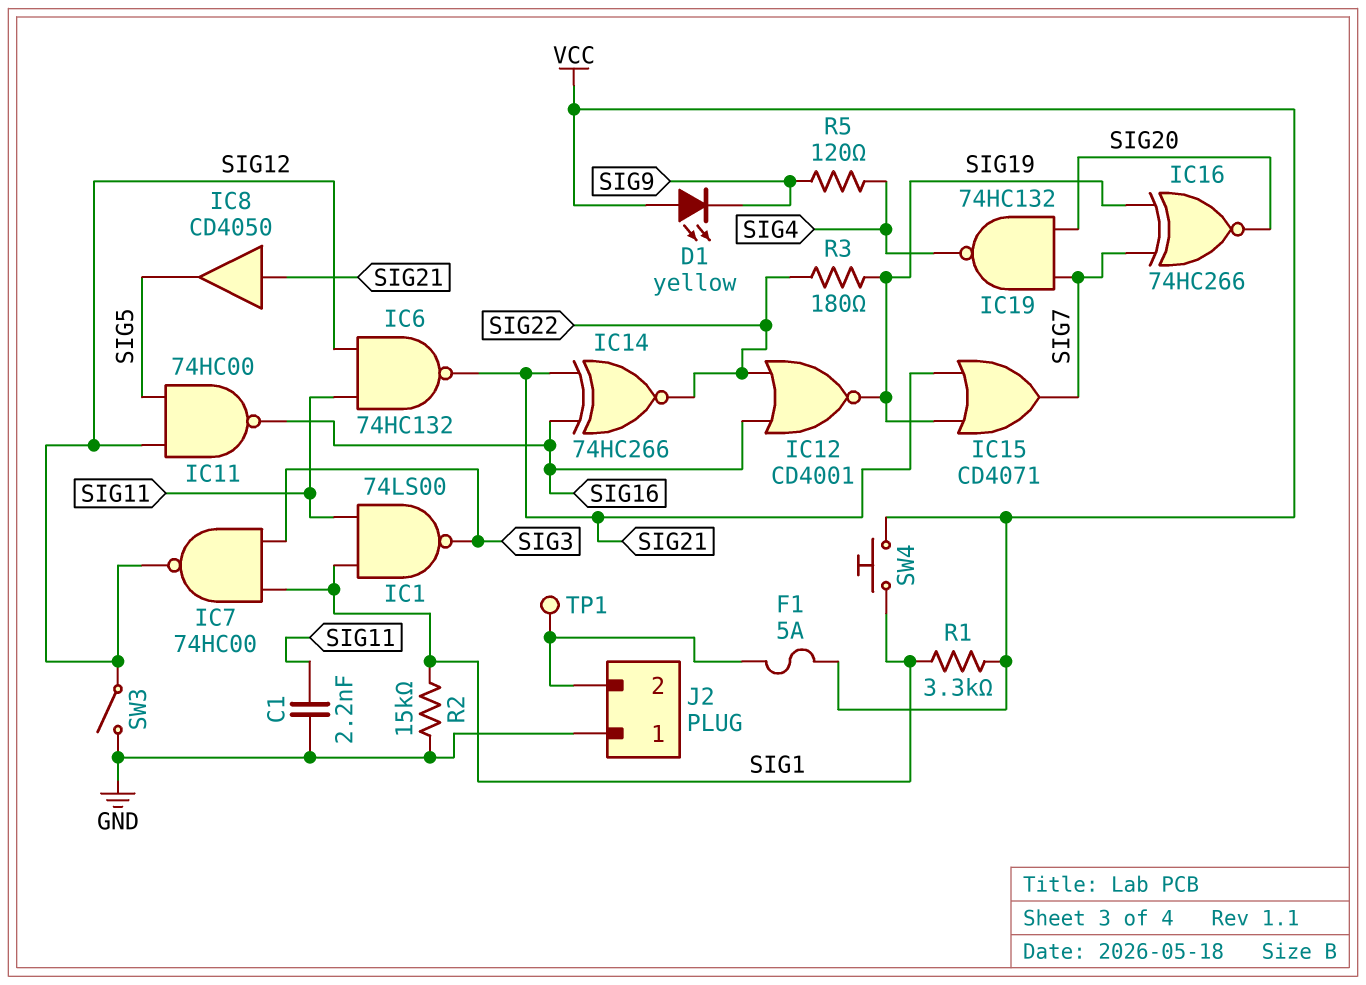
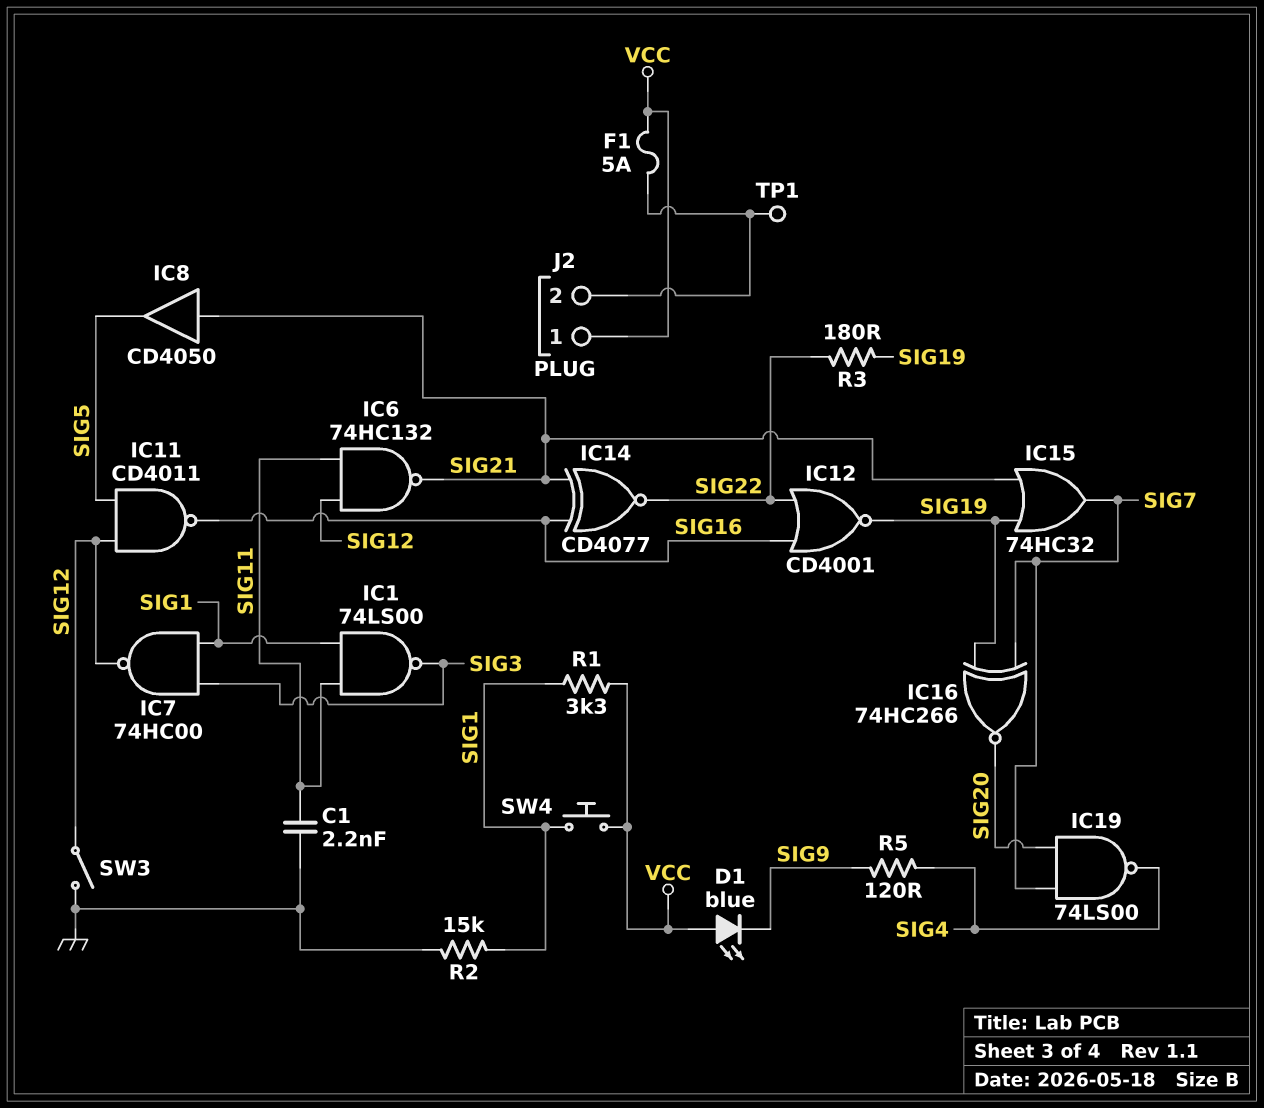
D1: LED yellow (A VCC, K SIG9) -> LED blue (A VCC, K SIG9)
IC11: NAND 74HC00 (in SIG5, in SIG12, out SIG16) -> NAND CD4011 (in SIG5, in SIG12, out SIG16)
IC14: XNOR 74HC266 (in SIG16, in SIG21, out SIG22) -> XNOR CD4077 (in SIG16, in SIG21, out SIG22)
IC15: OR CD4071 (in SIG19, in SIG21, out SIG7) -> OR 74HC32 (in SIG19, in SIG21, out SIG7)
IC19: NAND 74HC132 (in SIG7, in SIG20, out SIG4) -> NAND 74LS00 (in SIG7, in SIG20, out SIG4)
J2 pin 1: GND -> VCC

